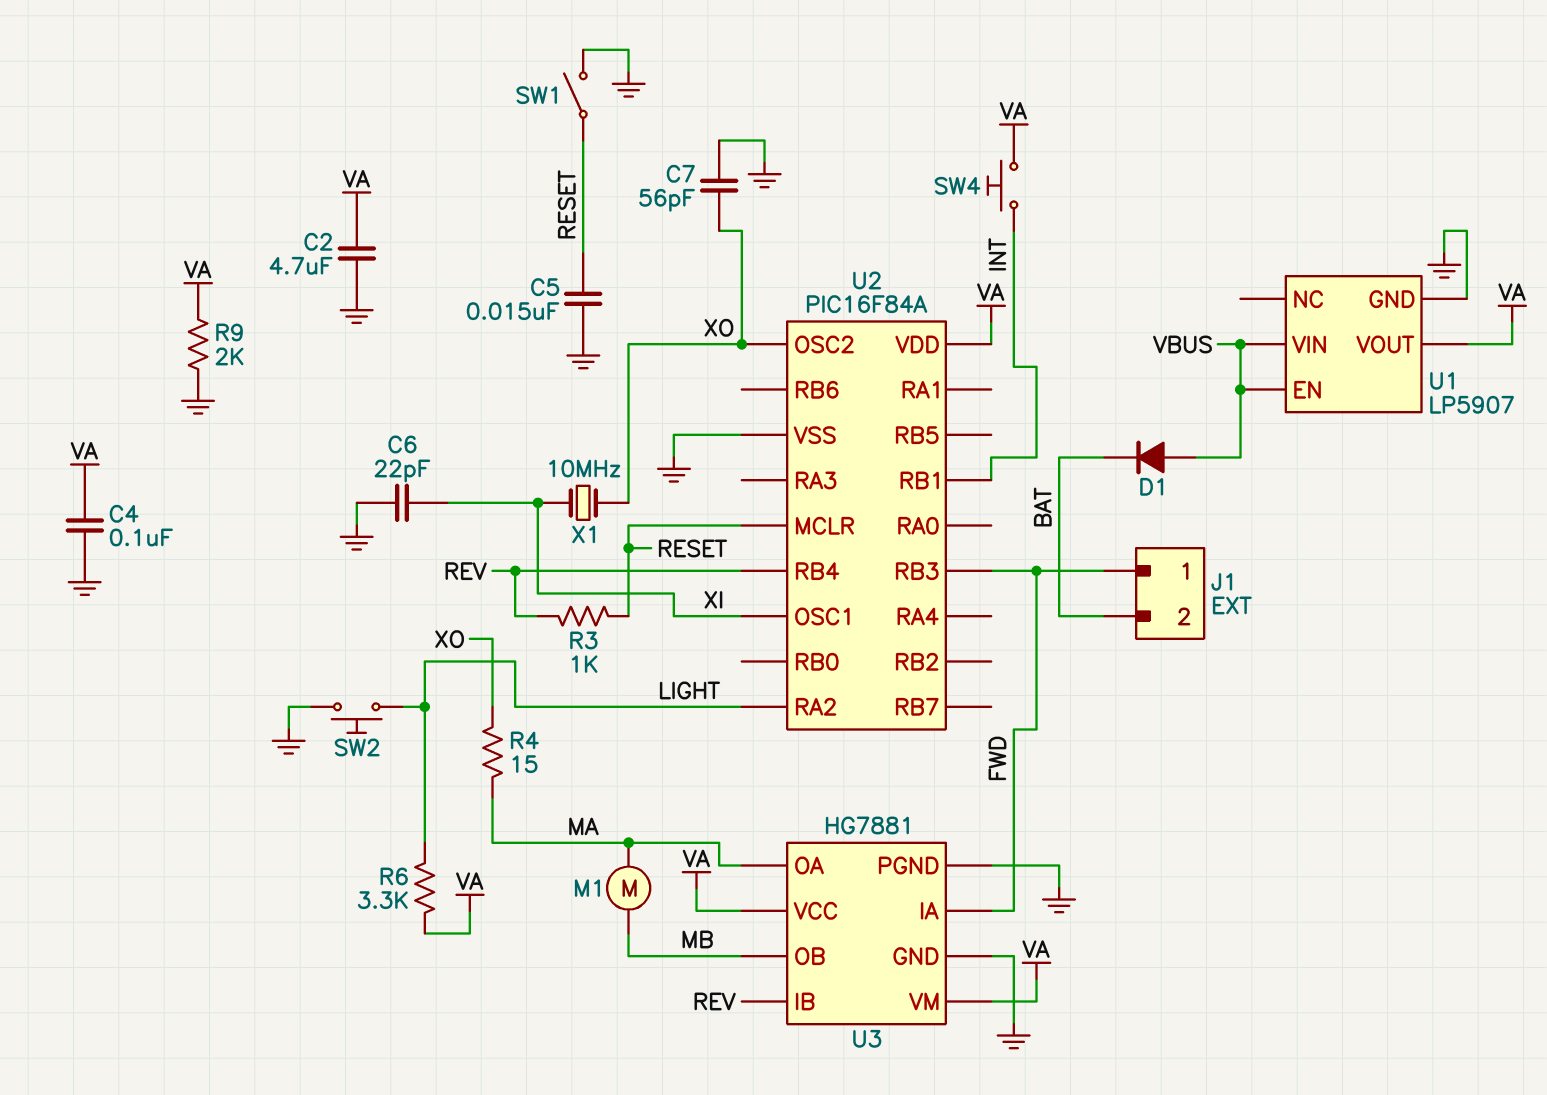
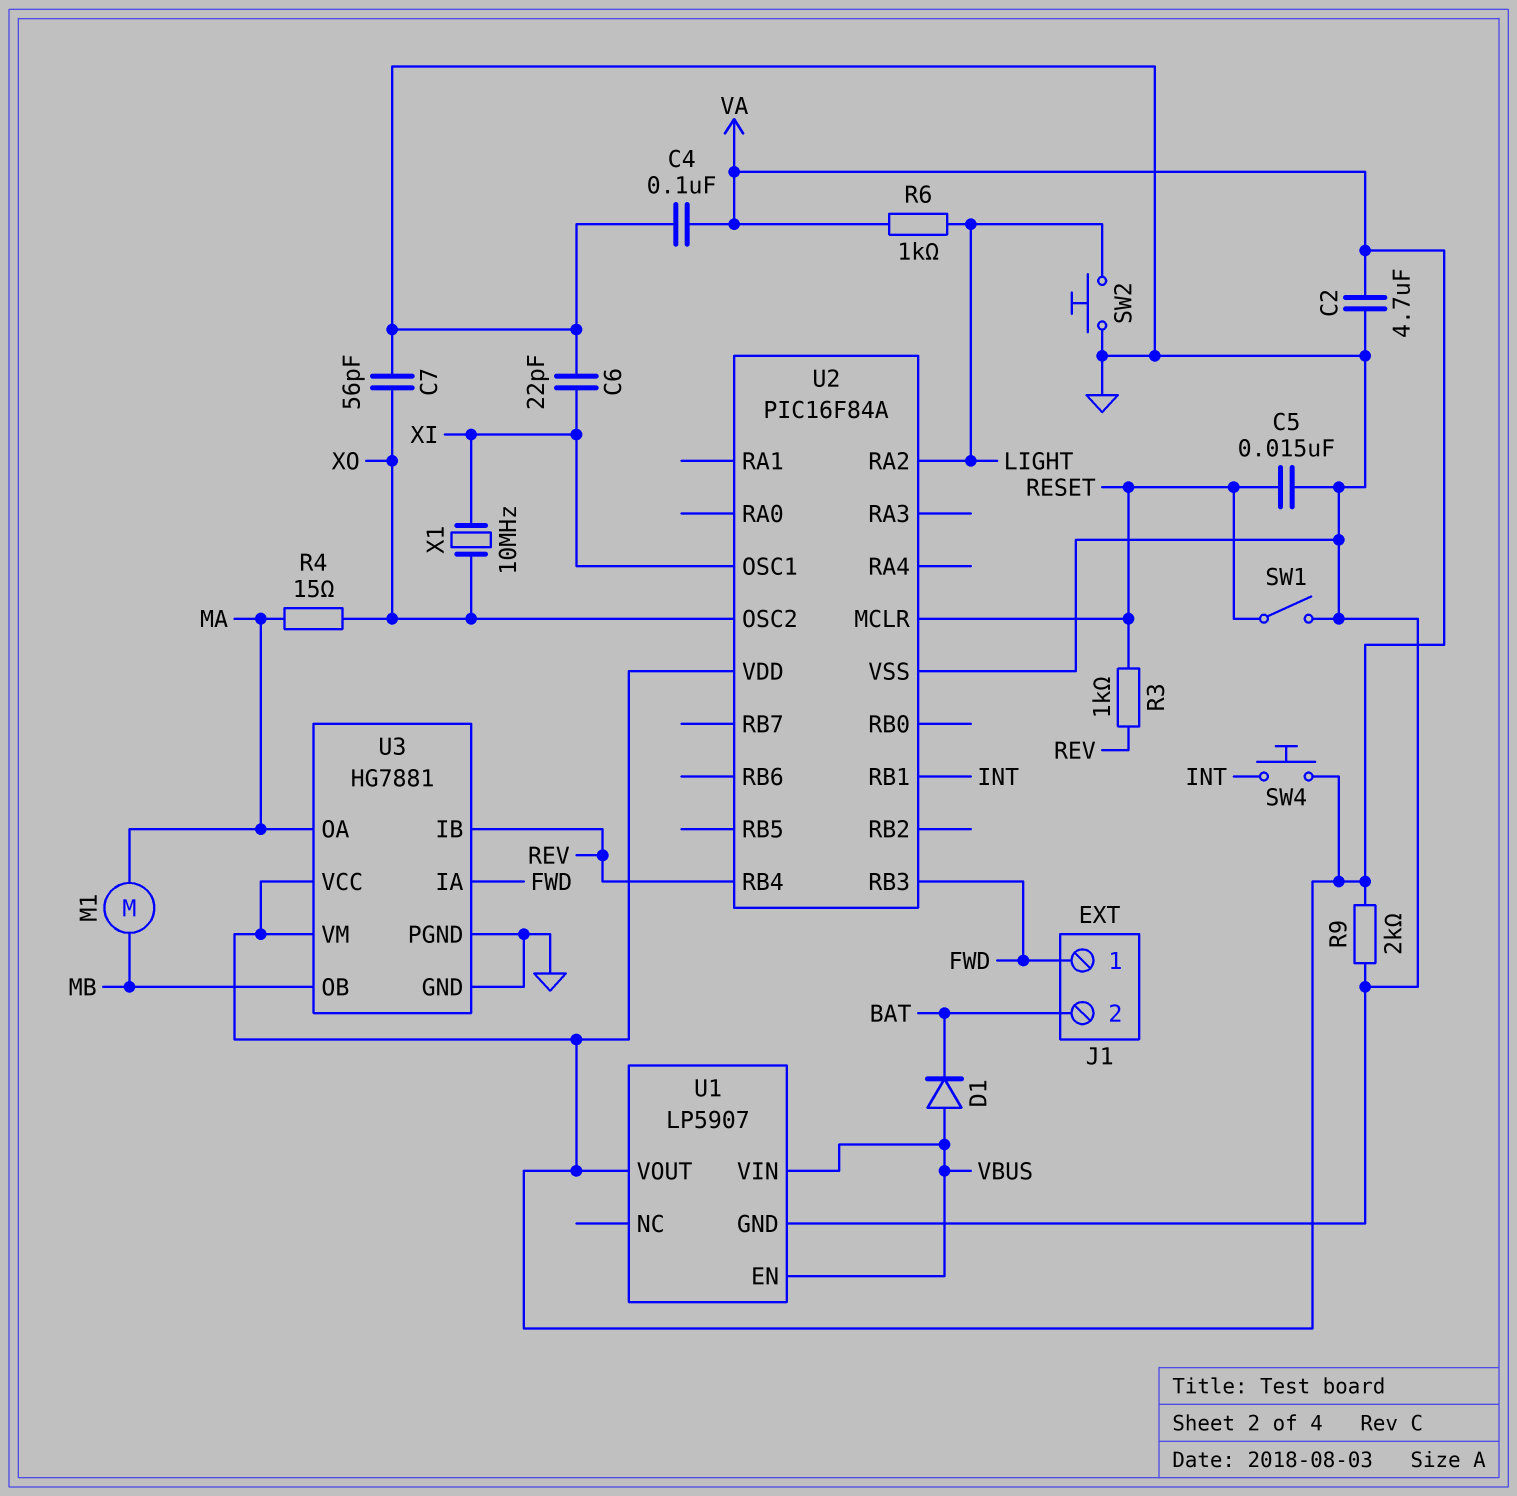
R6: 3.3k (LIGHT, VA) -> 1k (LIGHT, VA)

